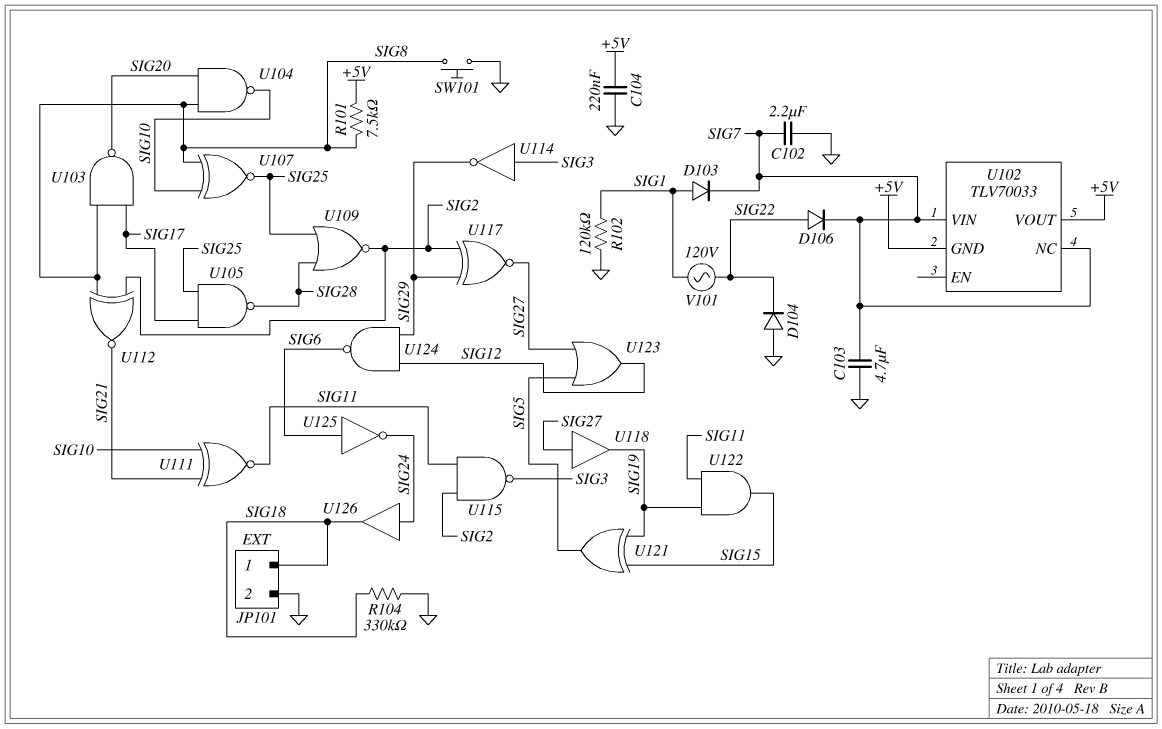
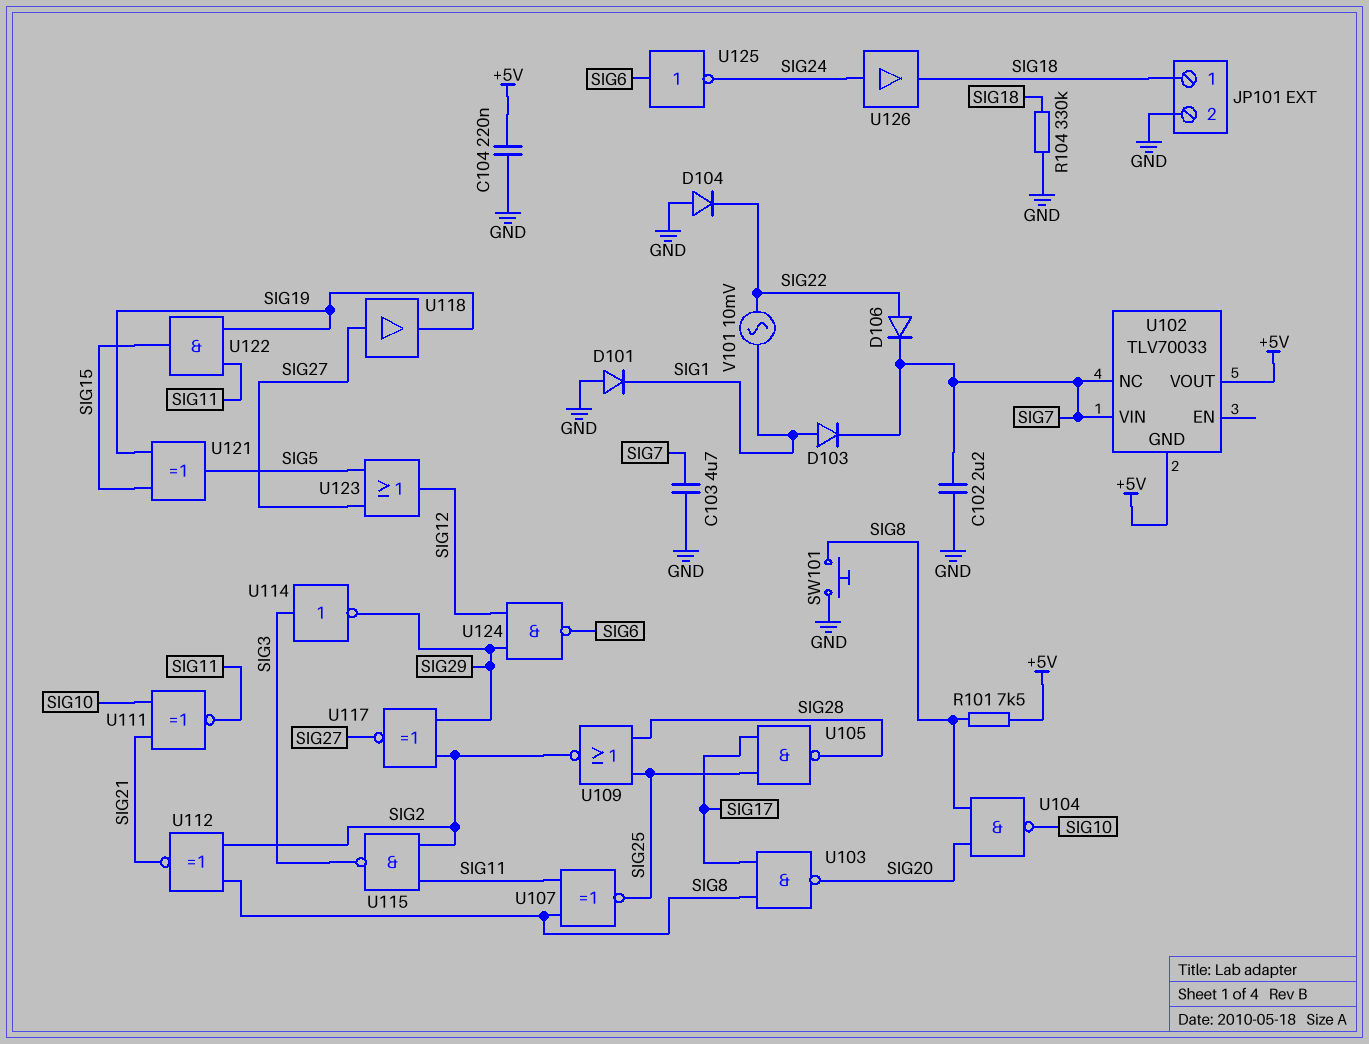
D101: none -> diode (A GND, K SIG1)
R102: 120k (GND, SIG1) -> none
U107: XNOR (in SIG8, in SIG10, out SIG25) -> XNOR (in SIG8, in SIG11, out SIG25)
V101: AC 120V (SIG1, SIG22) -> AC 10mV (SIG1, SIG22)

